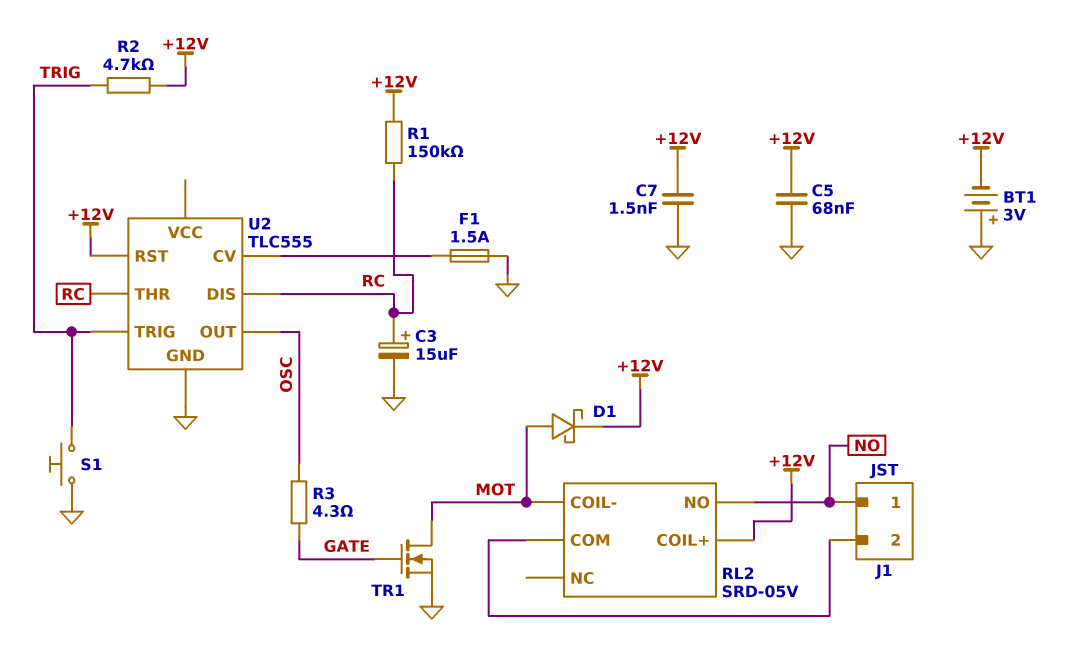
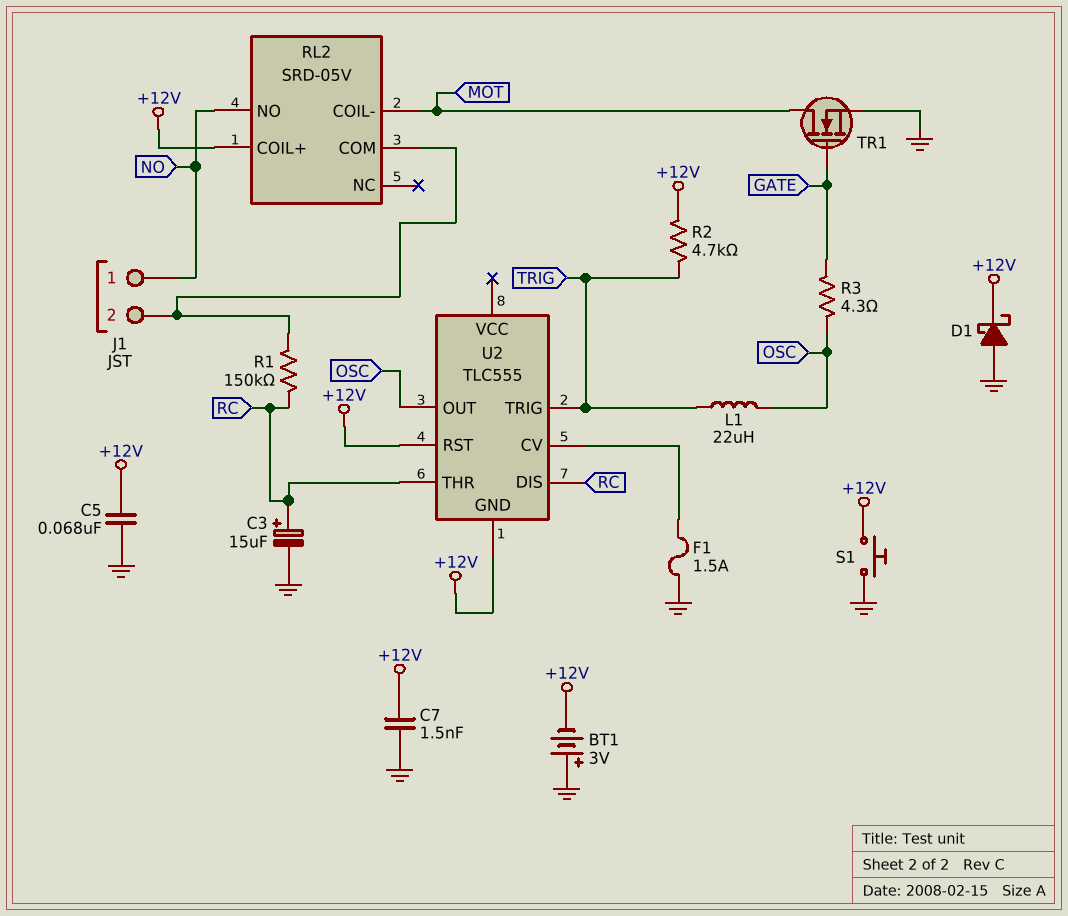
D1: schottky (A MOT, K +12V) -> schottky (A GND, K +12V)
L1: none -> 22uH (OSC, TRIG)
R1: 150k (+12V, RC) -> 150k (J1/2, RC)
S1: button (GND, TRIG) -> button (+12V, GND)
U2 pin GND: GND -> +12V

